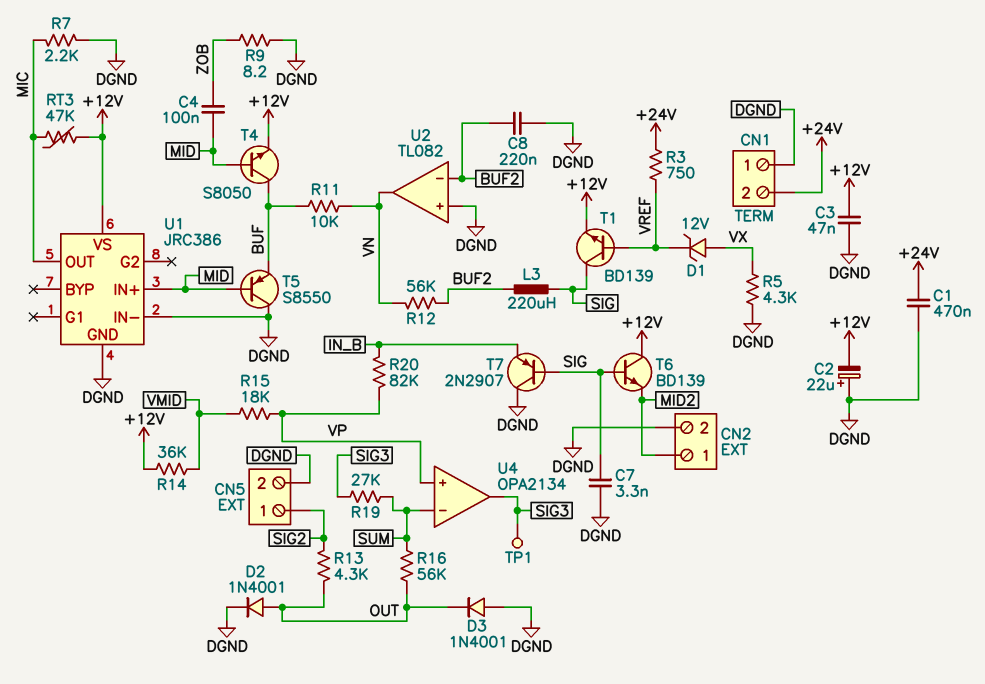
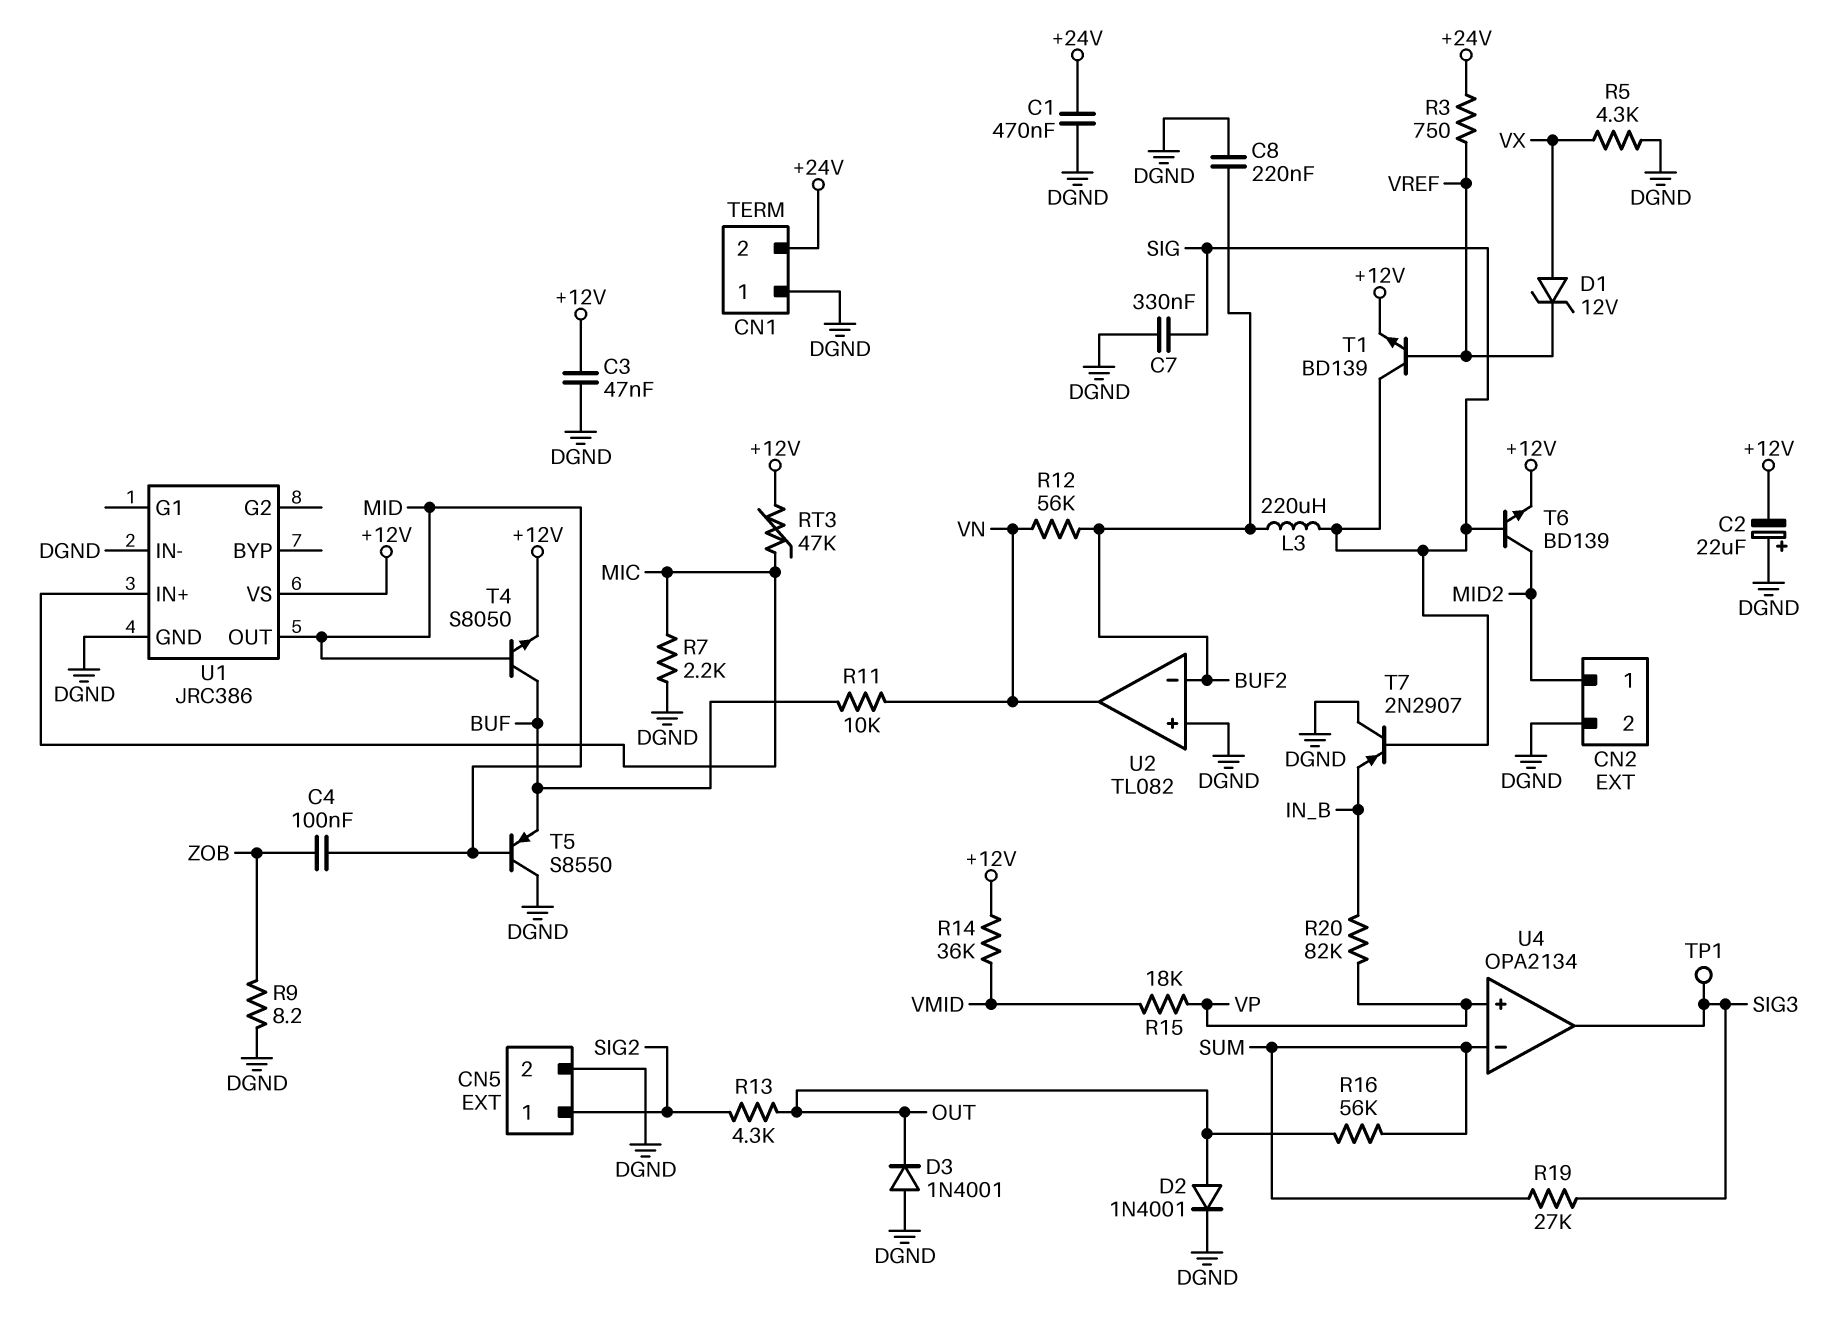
C7: 3.3nF (DGND, SIG) -> 330nF (DGND, SIG)
T6: NPN BD139 (B SIG, C +12V, E MID2) -> NPN BD139 (B SIG, C MID2, E +12V)
U1 pin IN+: MID -> MIC
U1 pin OUT: MIC -> MID

